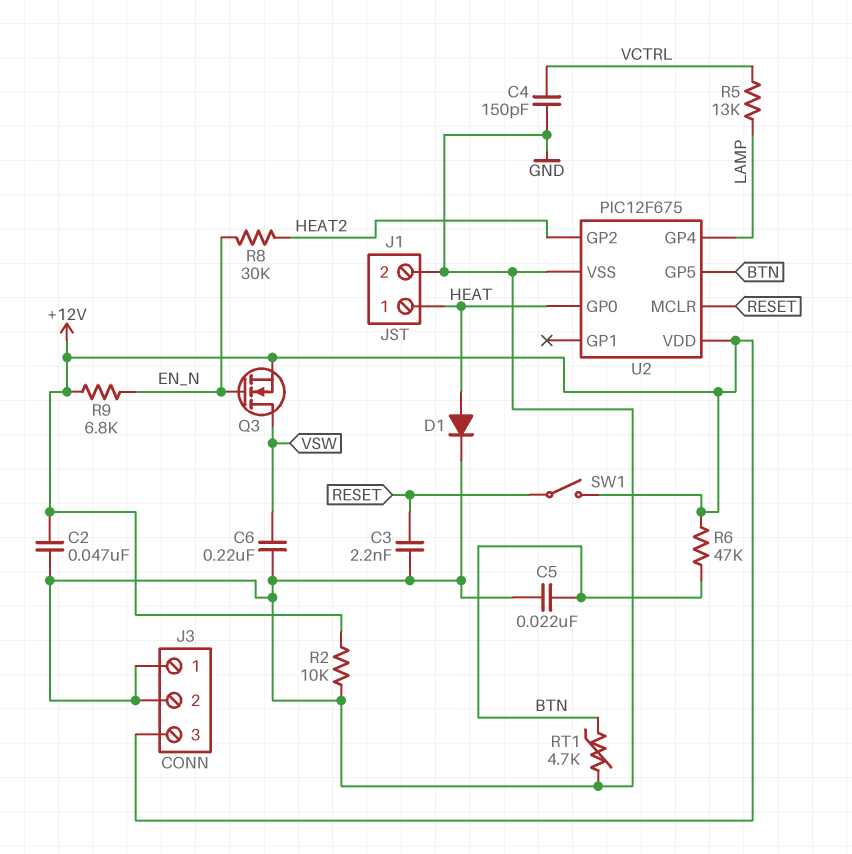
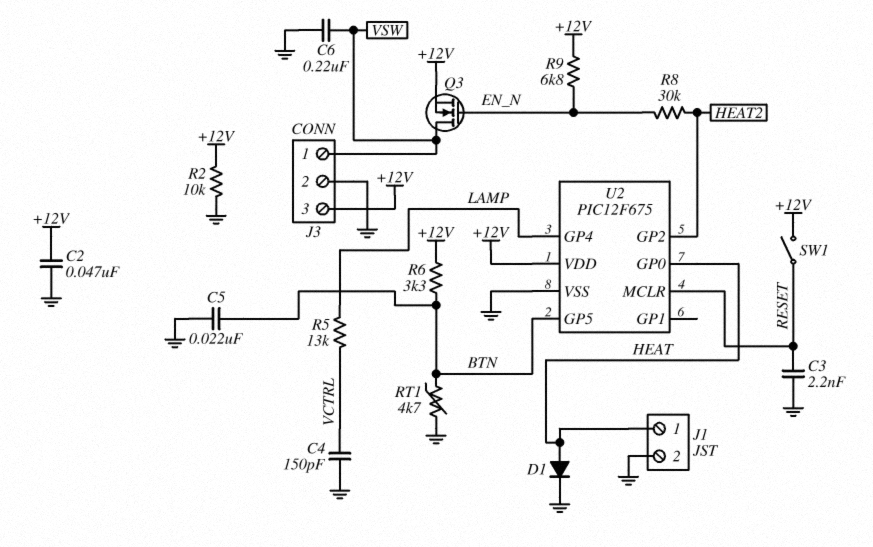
J3 pin 1: GND -> VSW
R6: 47k (+12V, BTN) -> 3.3k (+12V, BTN)

